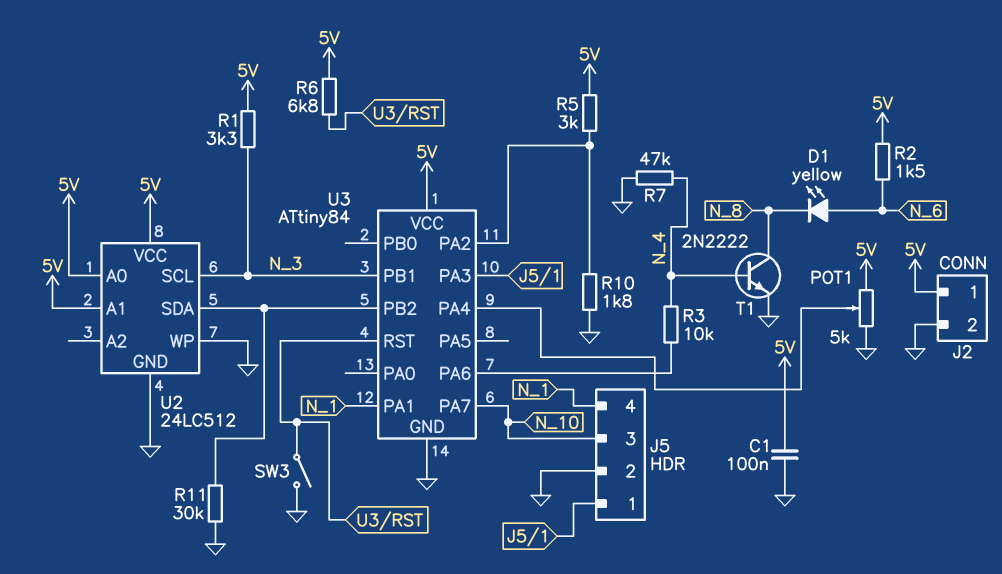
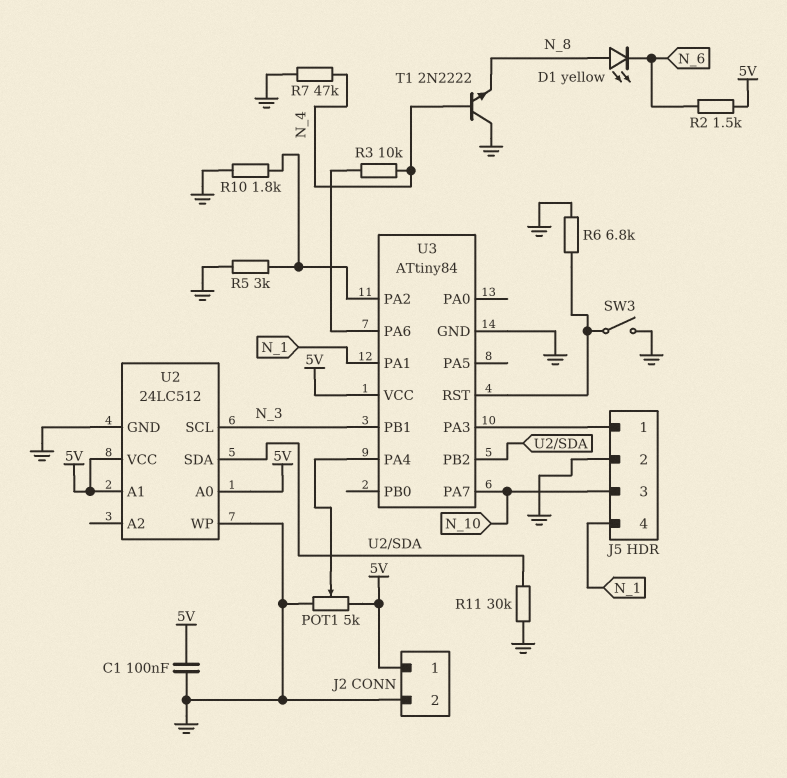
D1: LED yellow (A N_6, K N_8) -> LED yellow (A N_8, K N_6)
R1: 3.3k (5V, N_3) -> none
R5: 3k (5V, U3/PA2) -> 3k (GND, U3/PA2)
R6: 6.8k (5V, U3/RST) -> 6.8k (GND, U3/RST)
T1: NPN 2N2222 (B N_4, C N_8, E GND) -> NPN 2N2222 (B N_4, C GND, E N_8)

